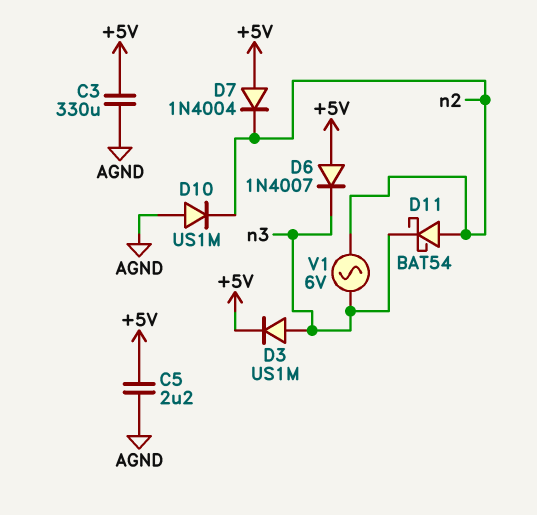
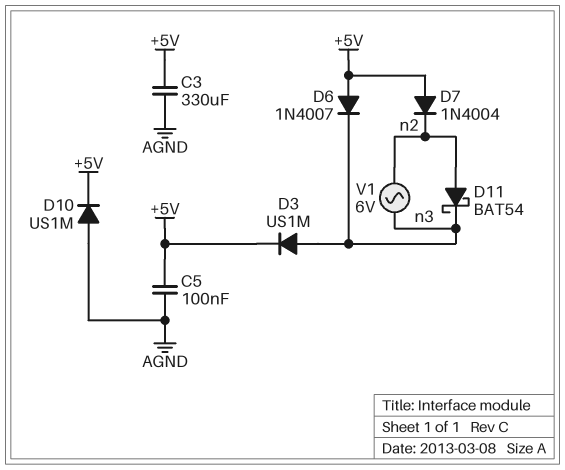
C5: 2.2uF (+5V, AGND) -> 100nF (+5V, AGND)
D10: diode US1M (A AGND, K n2) -> diode US1M (A AGND, K +5V)

